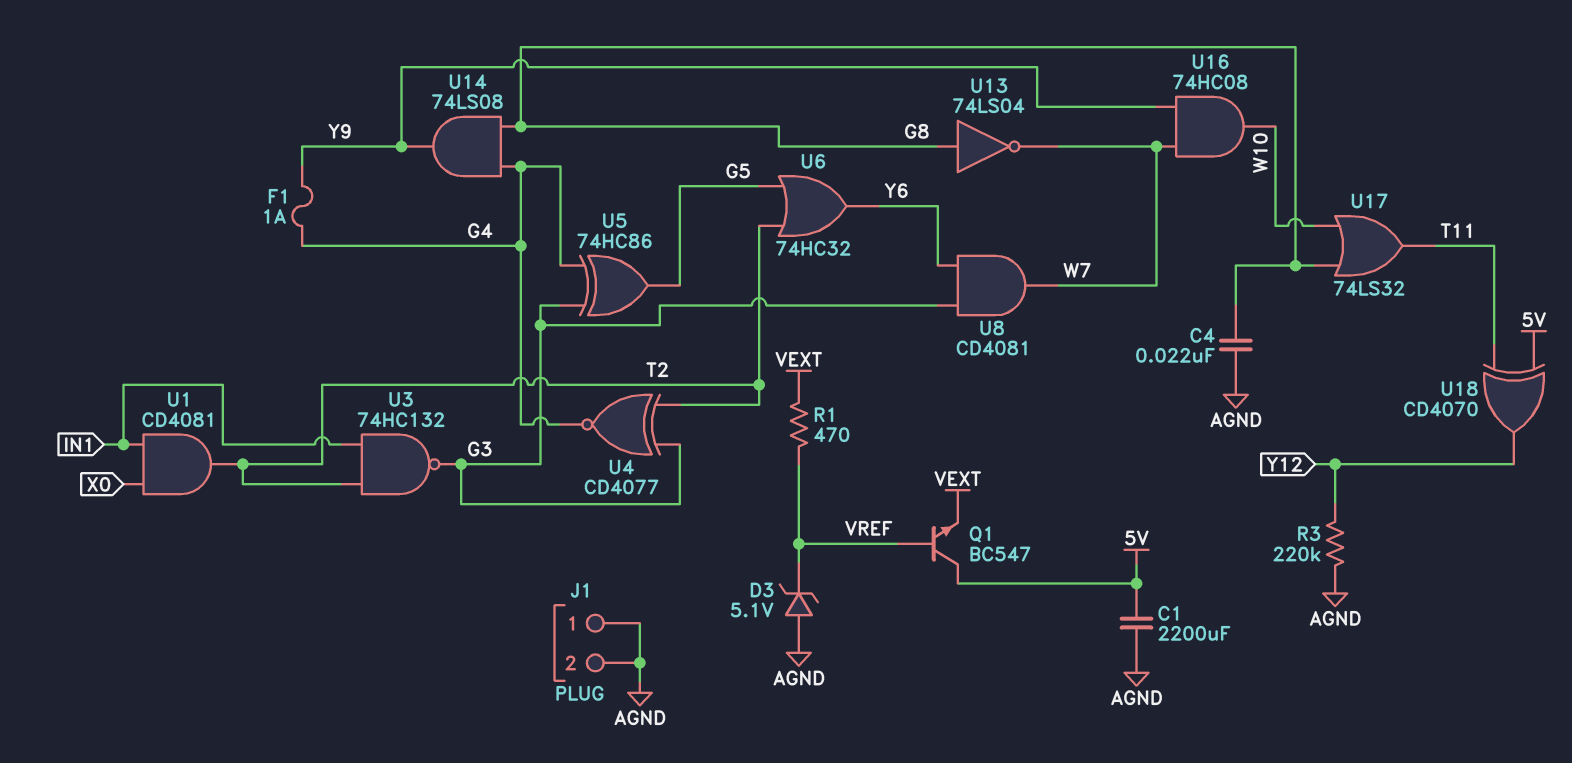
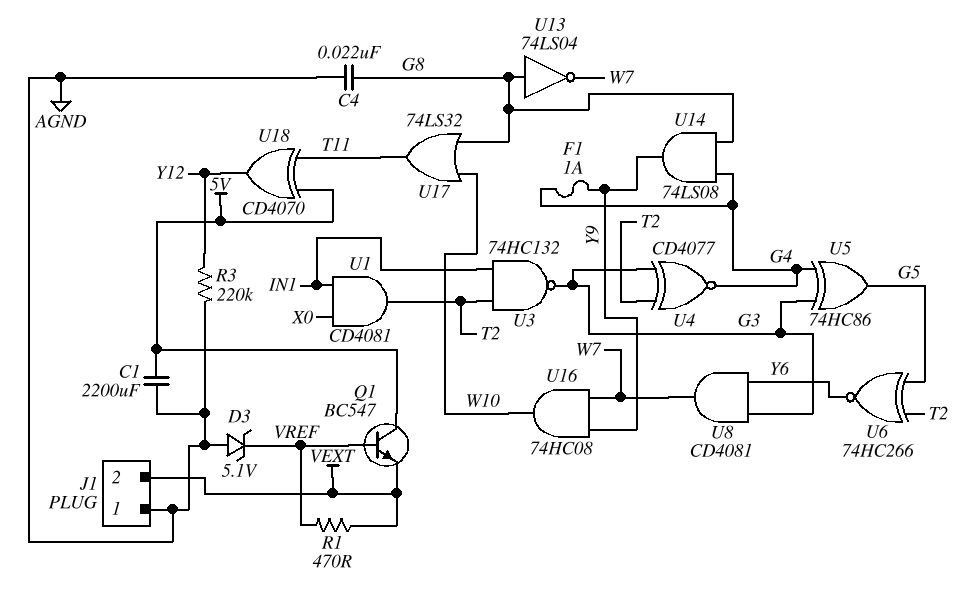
J1 pin 2: AGND -> VEXT
U6: OR 74HC32 (in G5, in T2, out Y6) -> XNOR 74HC266 (in G5, in T2, out Y6)

